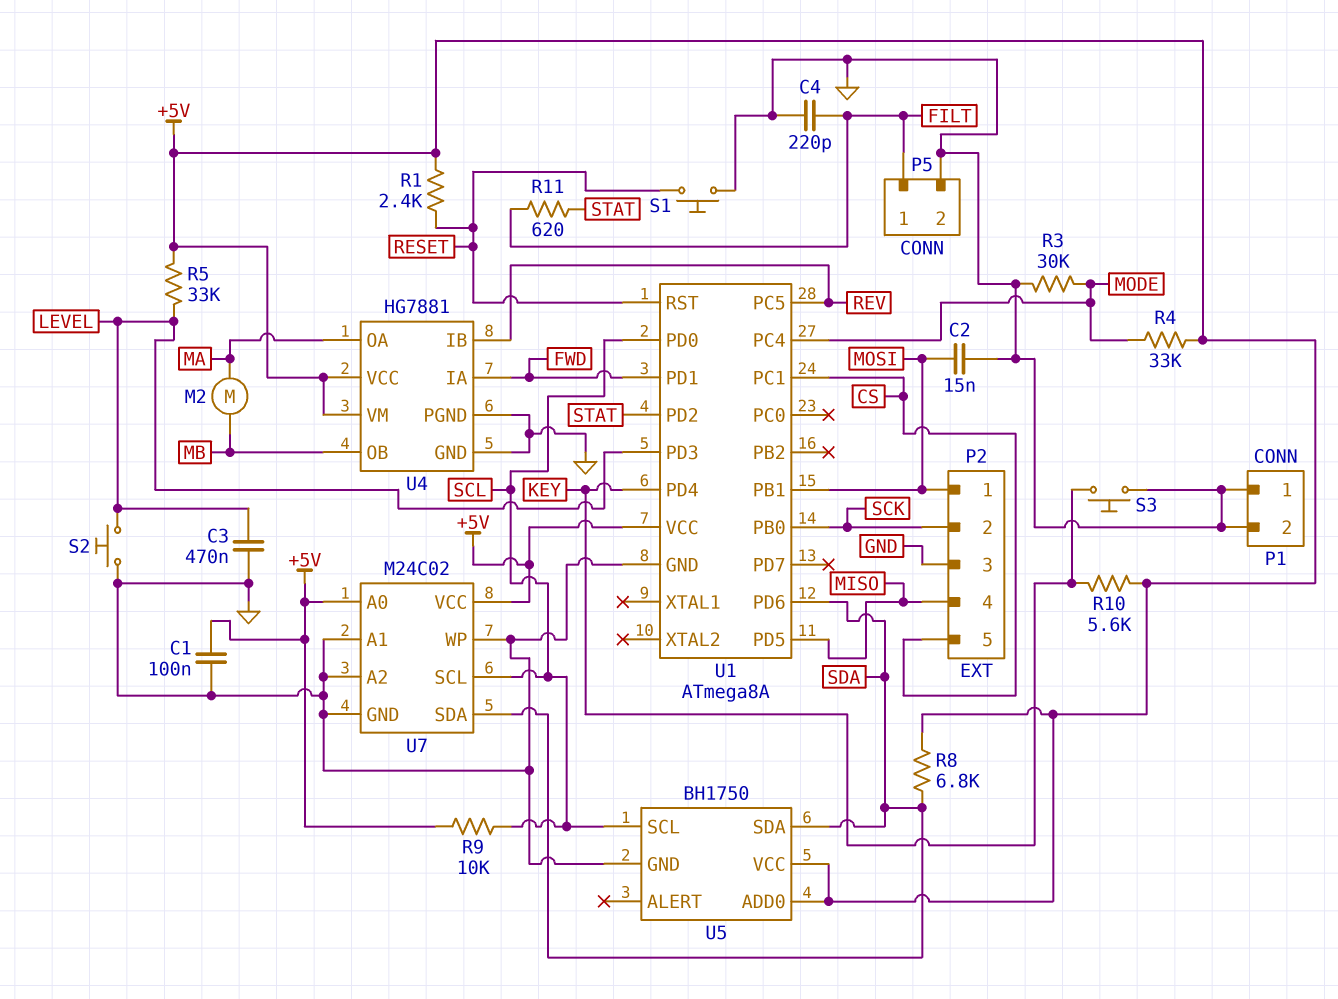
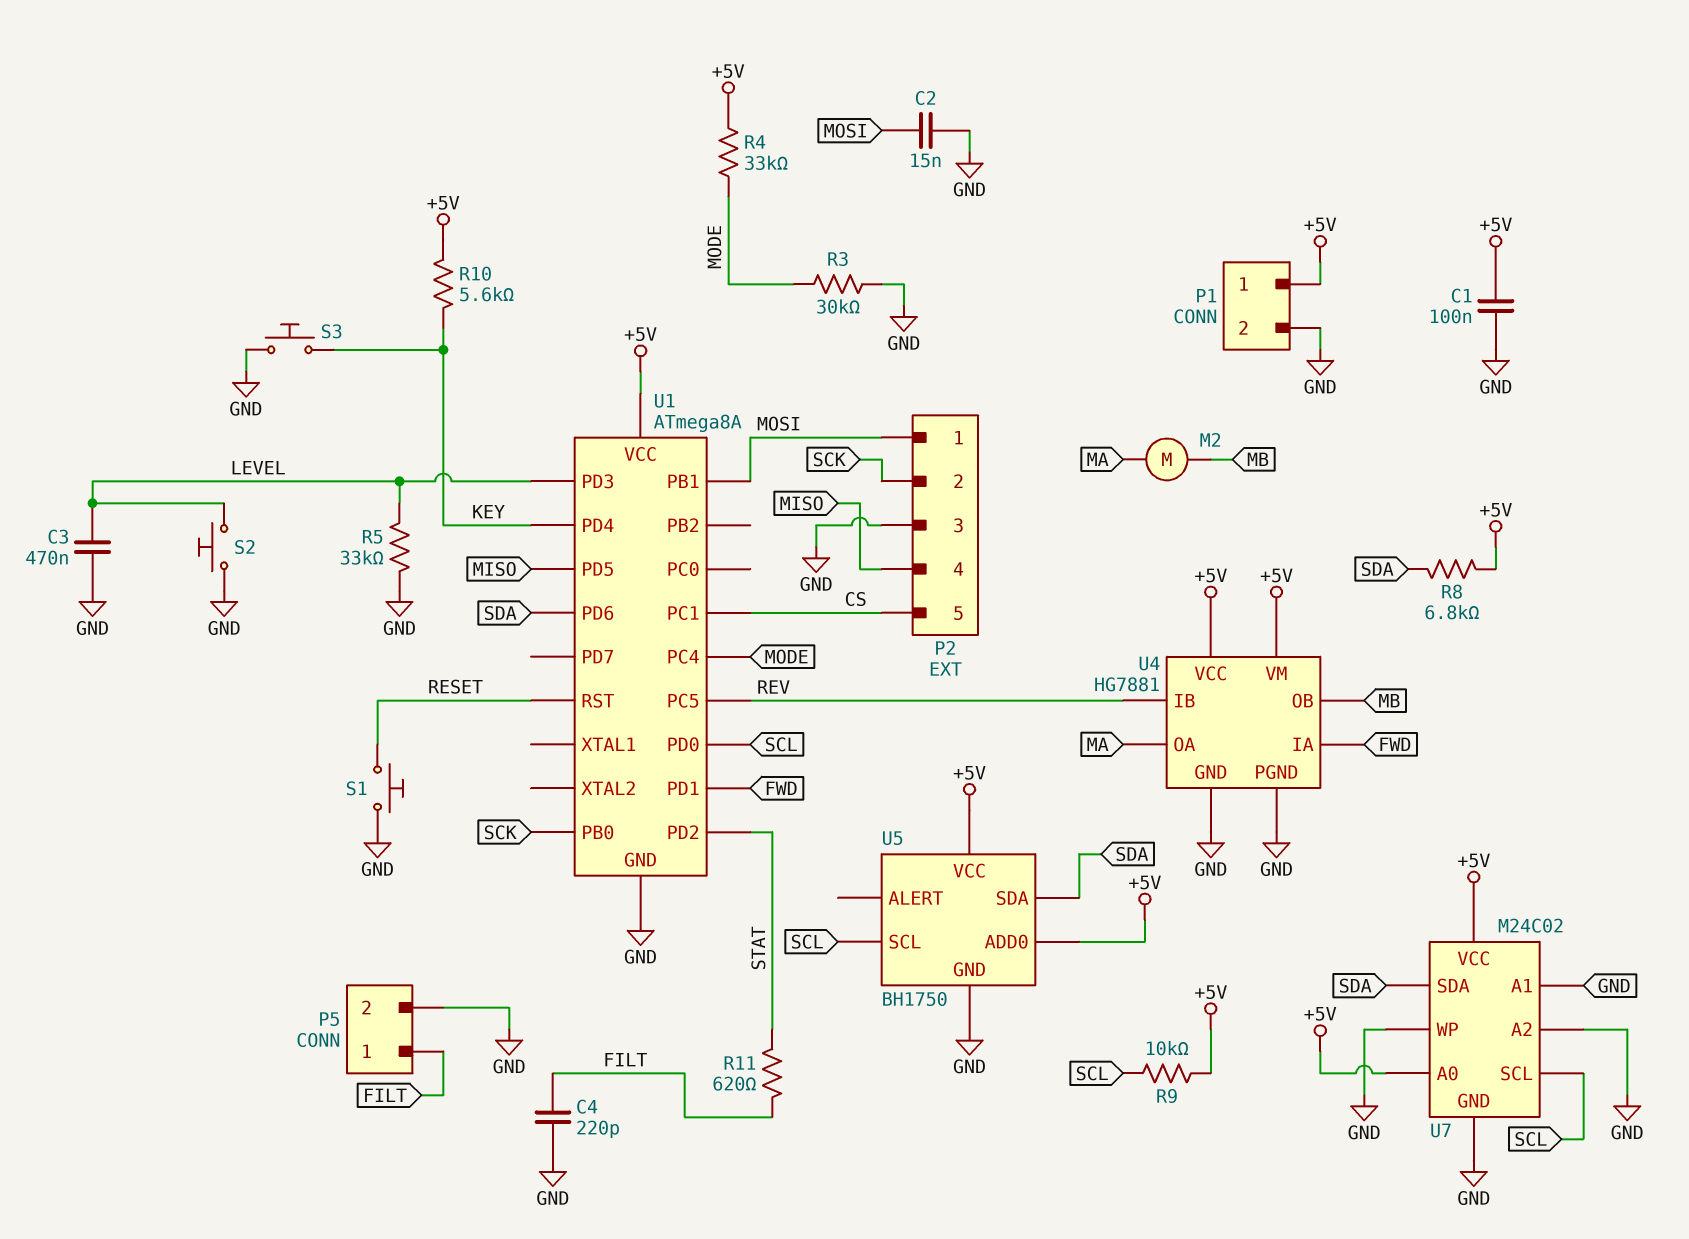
P1 pin 1: GND -> +5V
R1: 2.4k (+5V, RESET) -> none
R5: 33k (+5V, LEVEL) -> 33k (GND, LEVEL)

